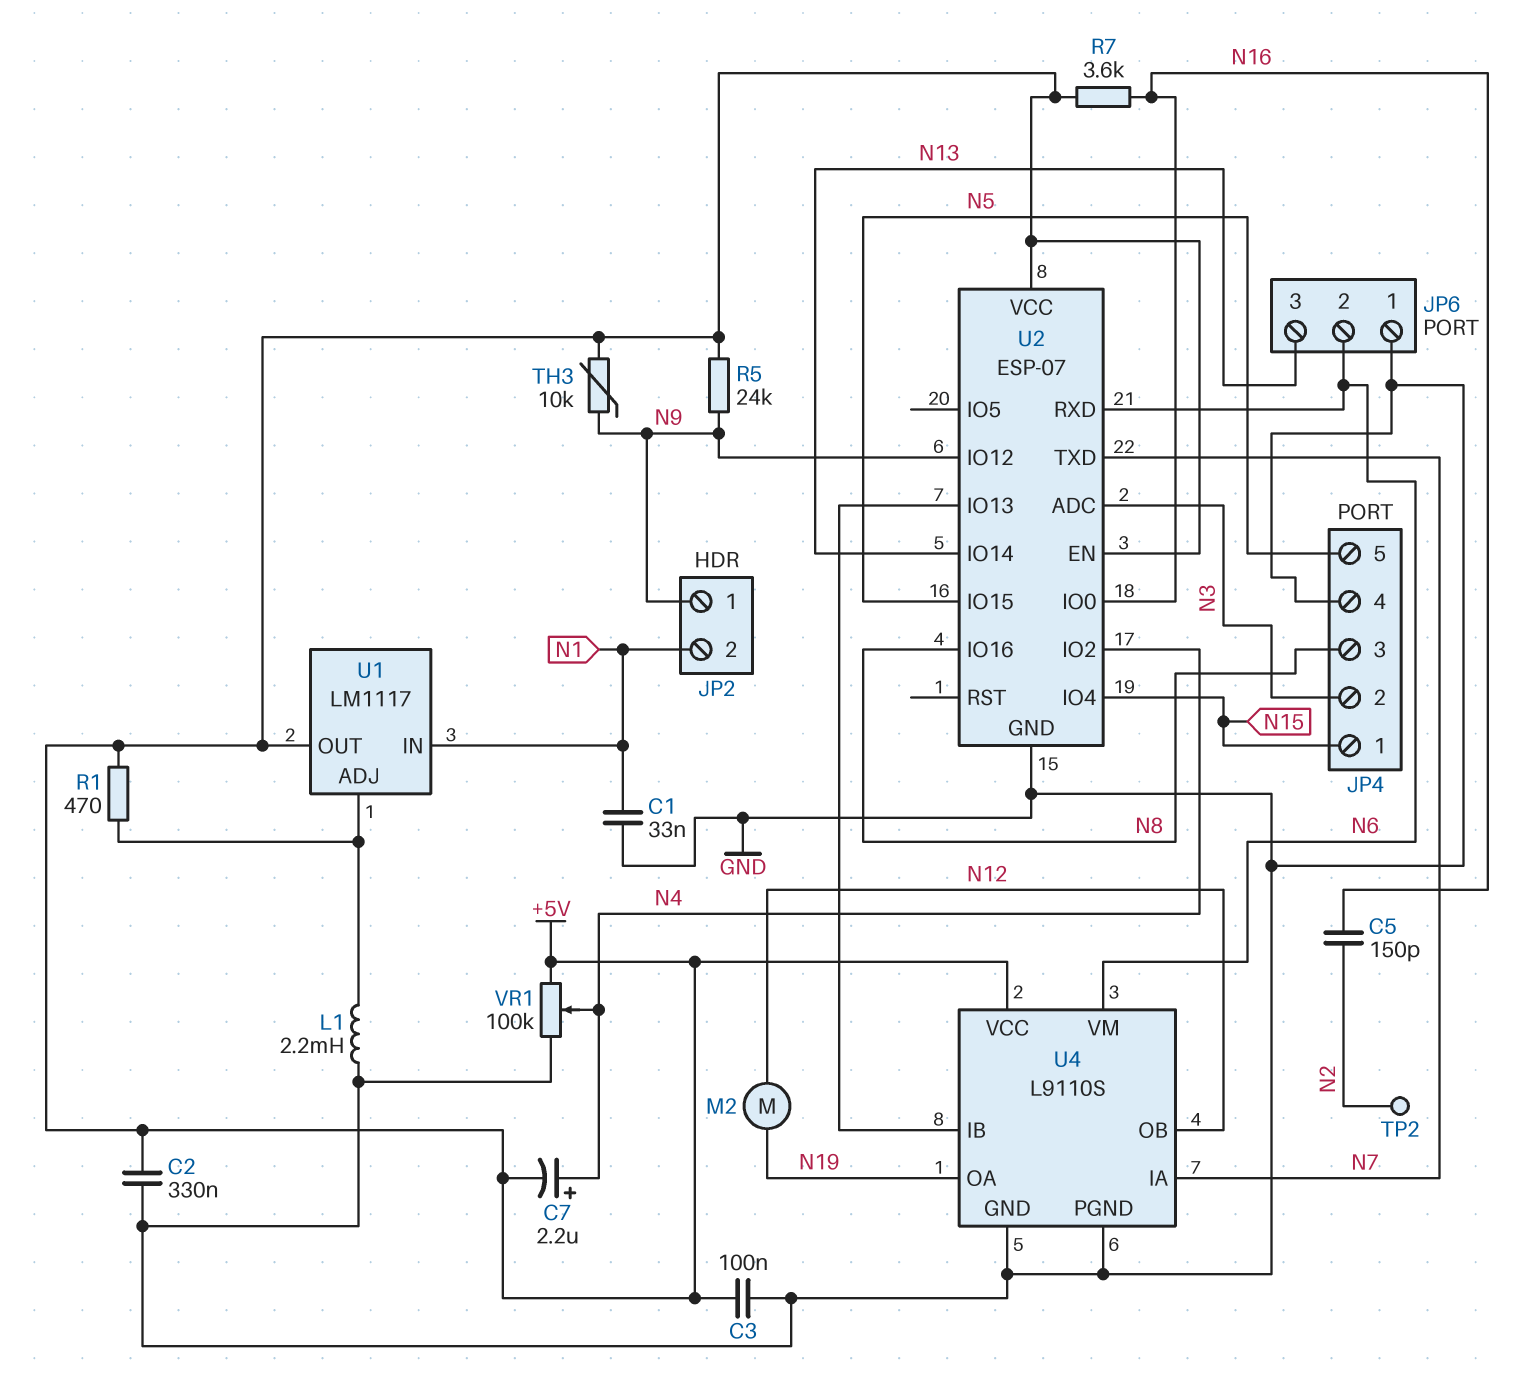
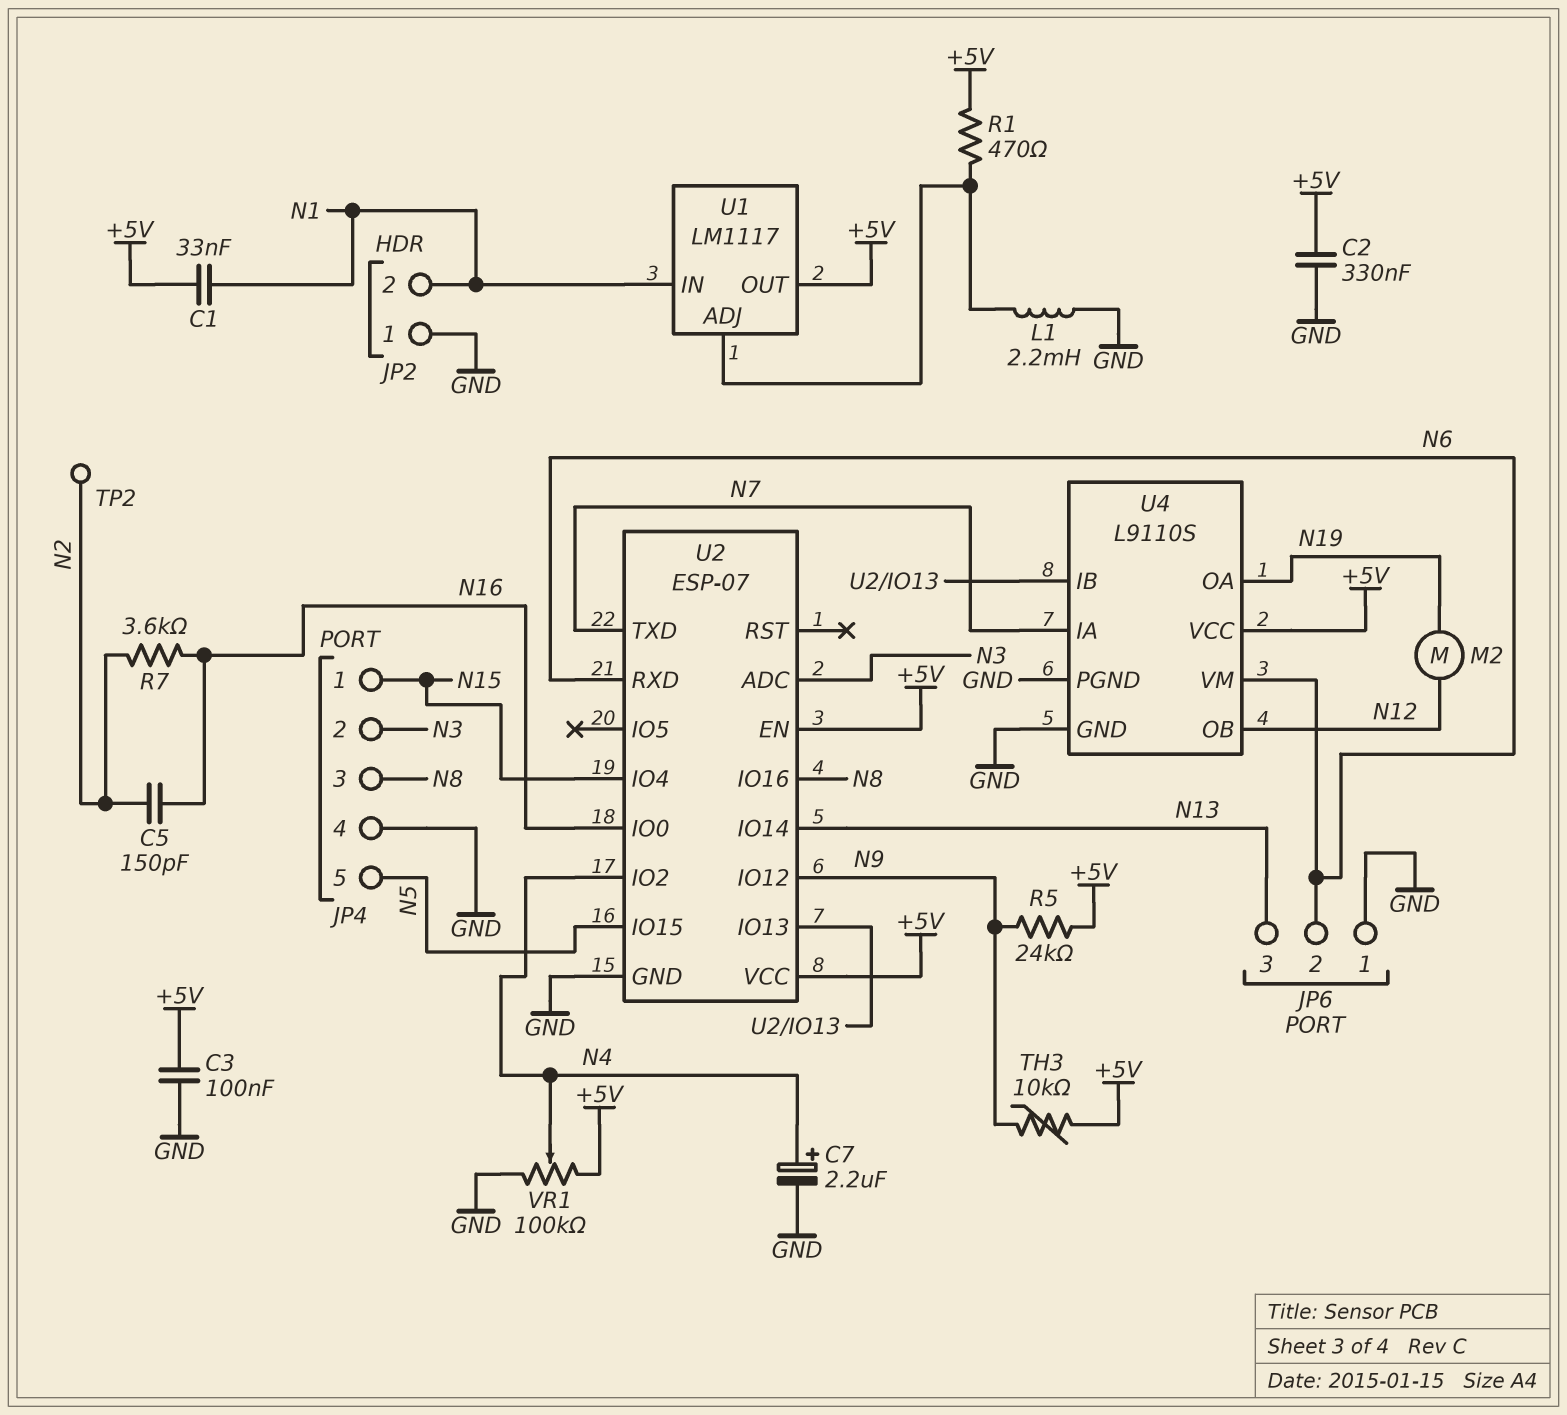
C1: 33nF (GND, N1) -> 33nF (+5V, N1)
C7: 2.2uF (plus N4, minus +5V) -> 2.2uF (plus N4, minus GND)
JP2 pin 1: N9 -> GND
R7: 3.6k (+5V, N16) -> 3.6k (N2, N16)

